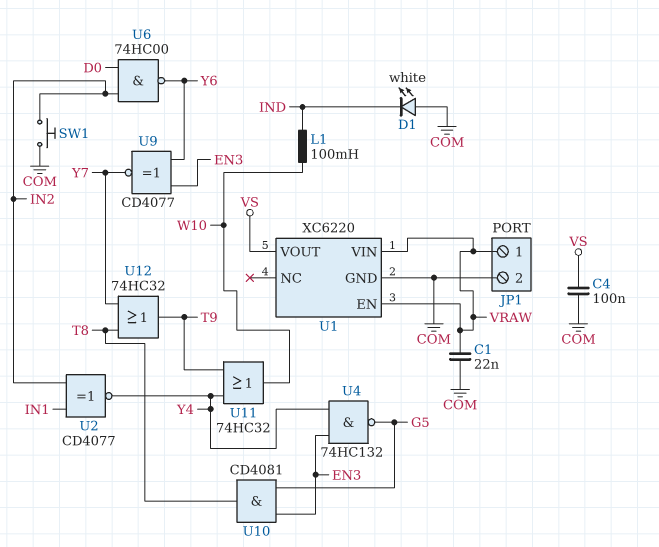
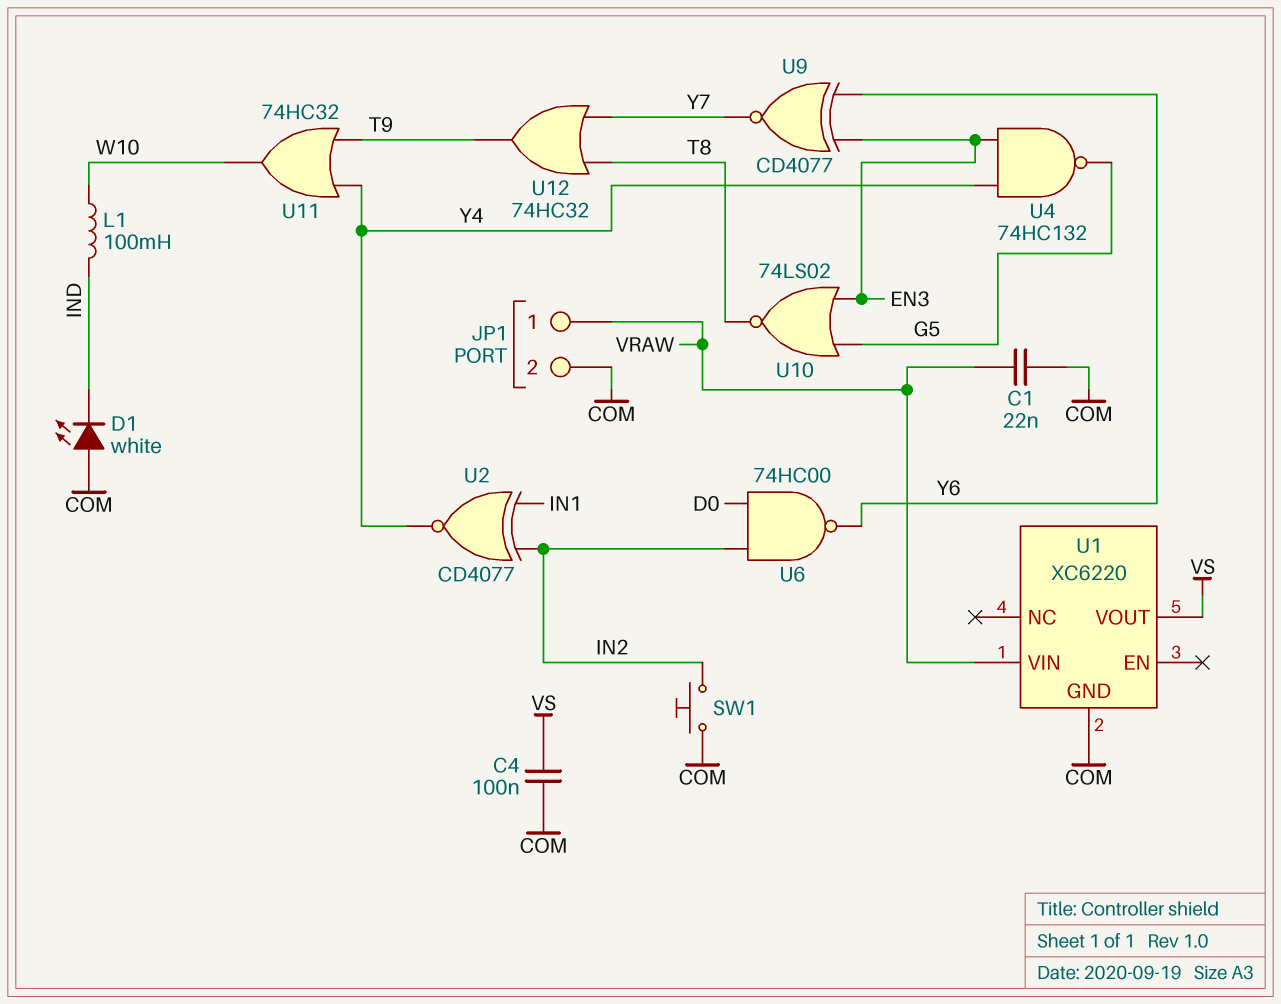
U1 pin EN: VRAW -> none
U10: AND CD4081 (in EN3, in G5, out T8) -> NOR 74LS02 (in EN3, in G5, out T8)

